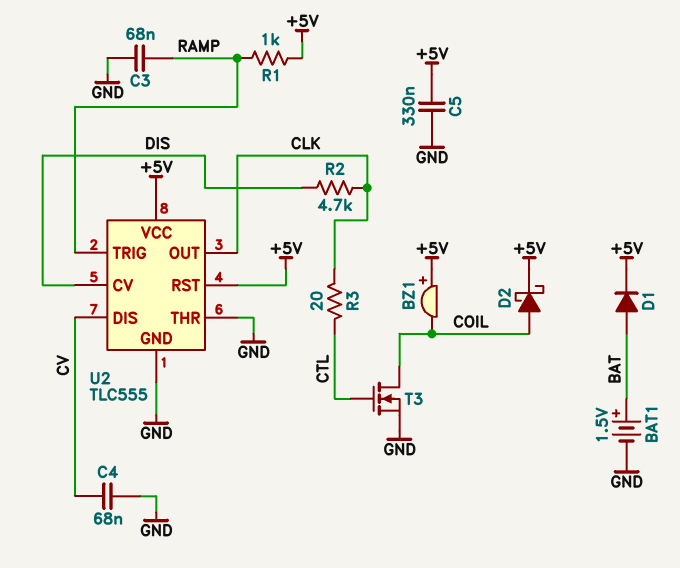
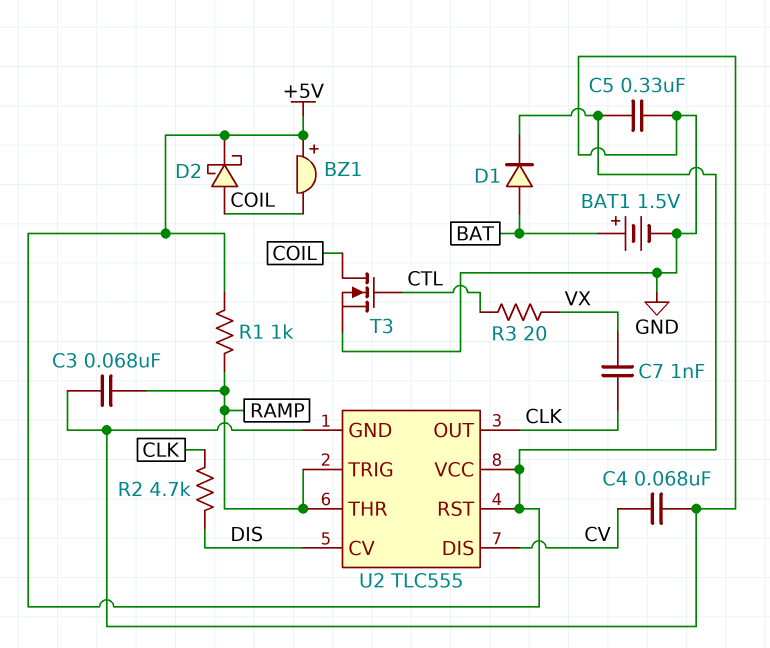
C7: none -> 1nF (CLK, VX)
R3: 20 (CLK, CTL) -> 20 (CTL, VX)
U2 pin THR: GND -> RAMP

